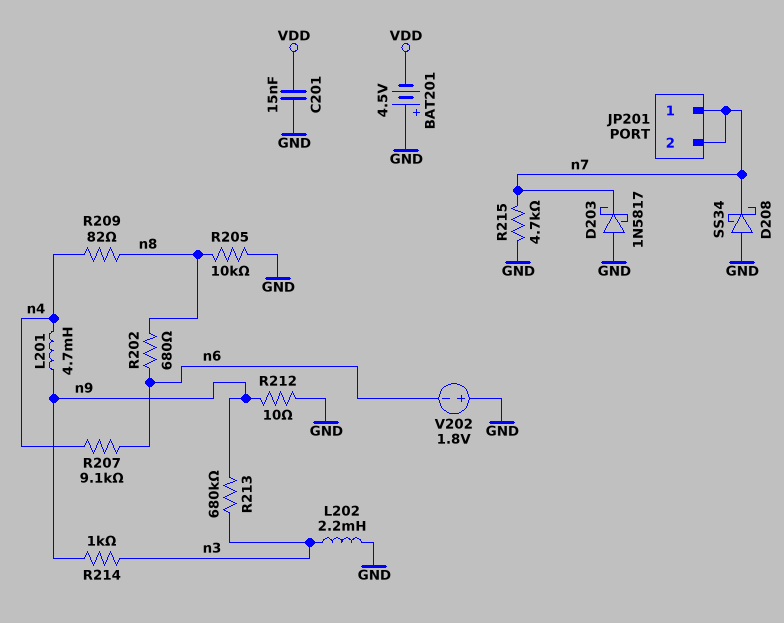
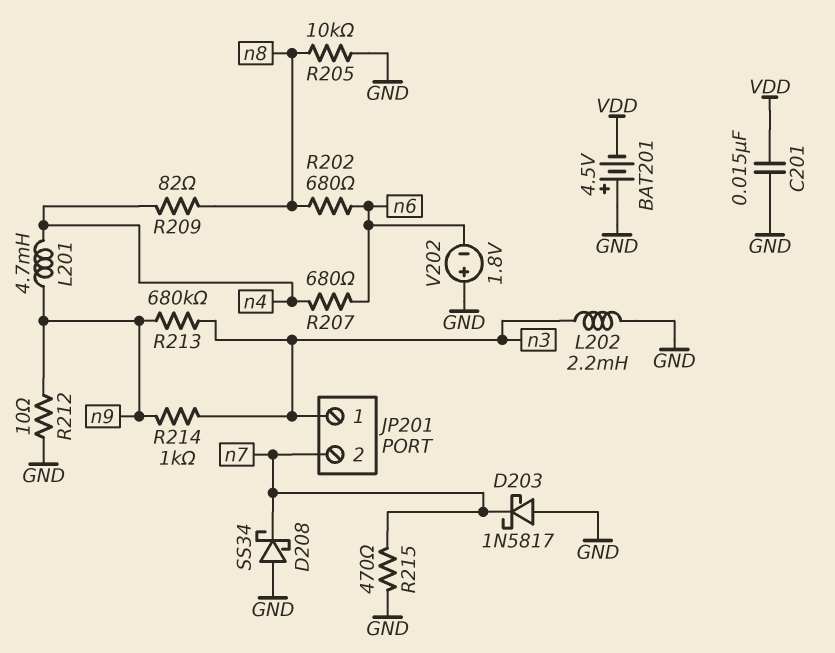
JP201 pin 1: n7 -> n3
R207: 9.1k (n4, n6) -> 680 (n4, n6)
R215: 4.7k (GND, n7) -> 470 (GND, n7)

